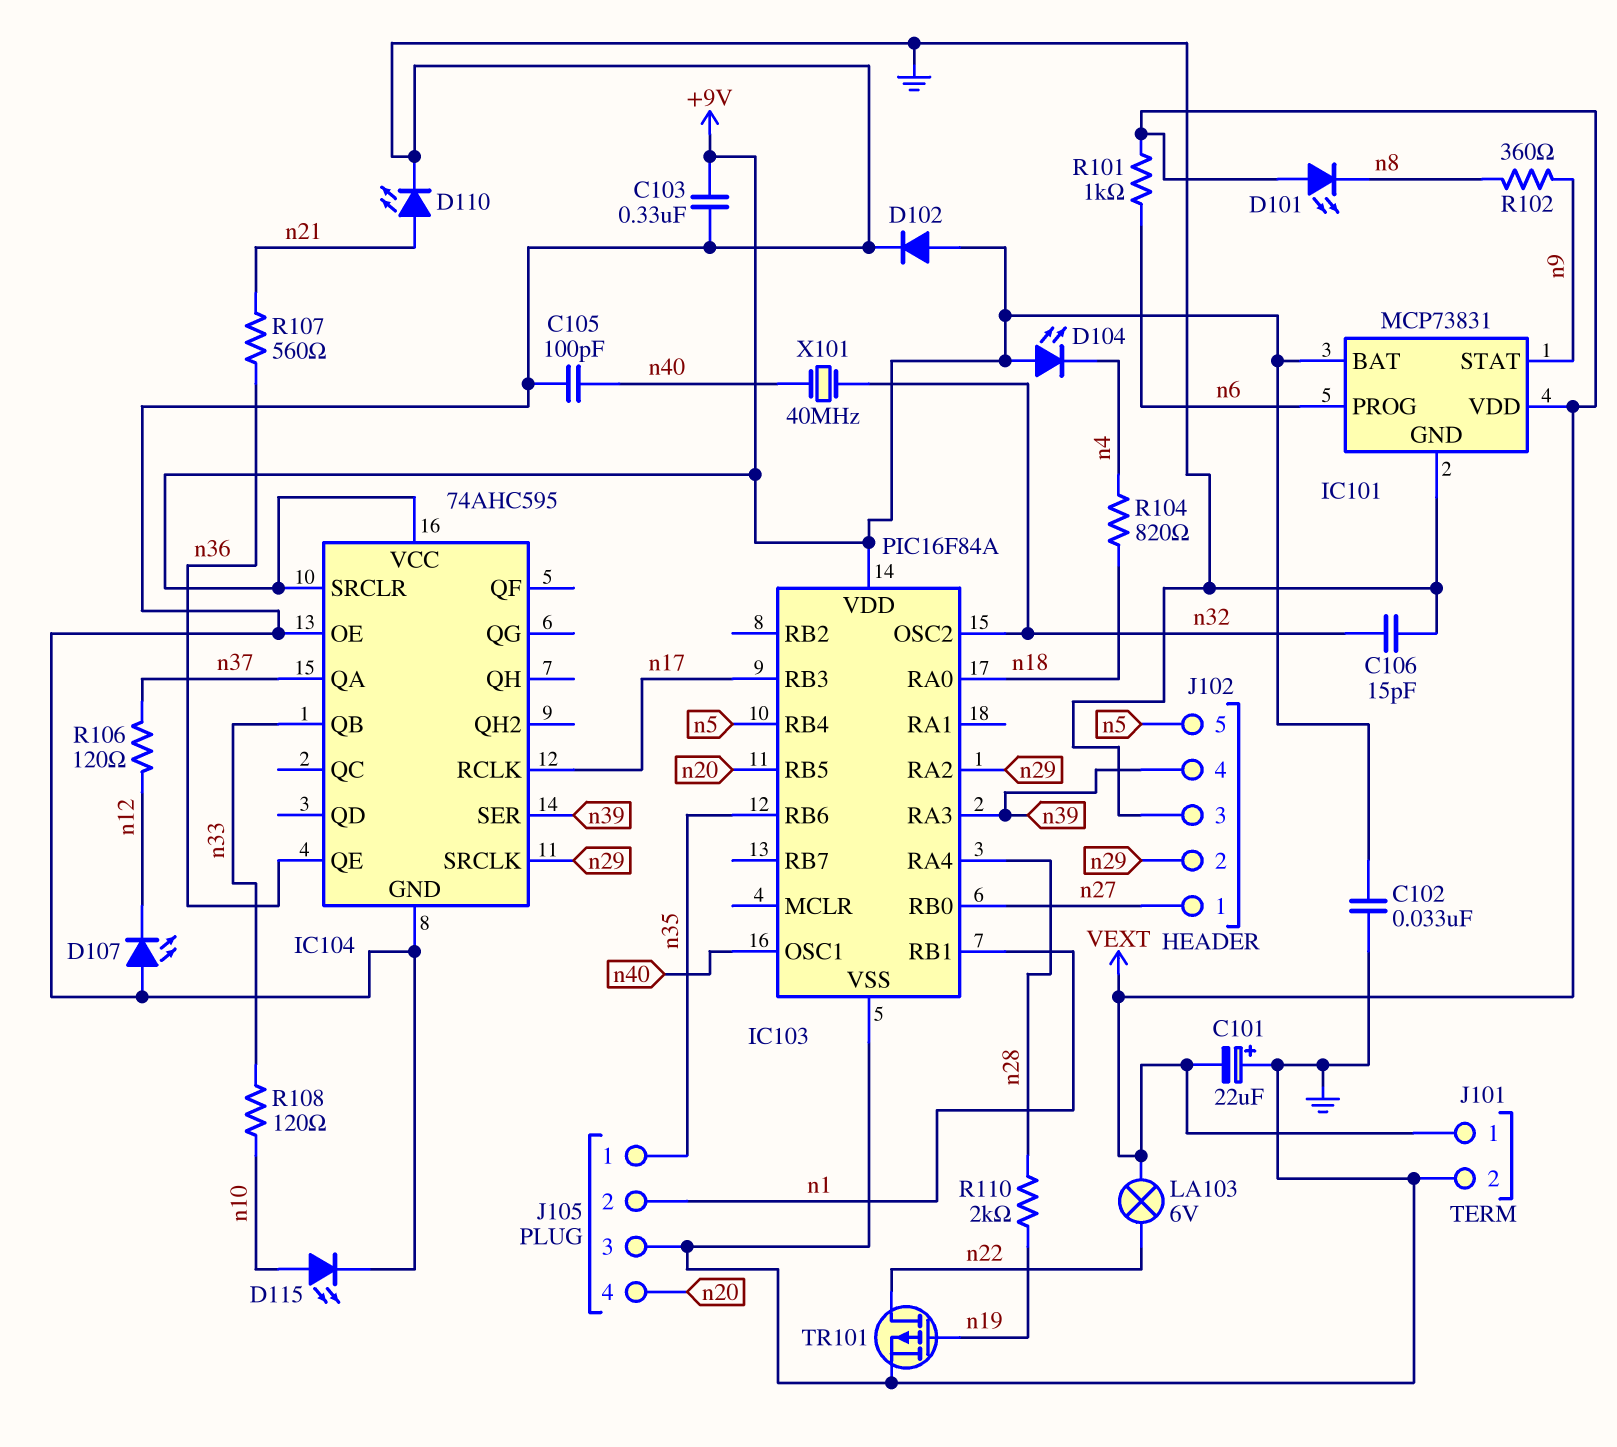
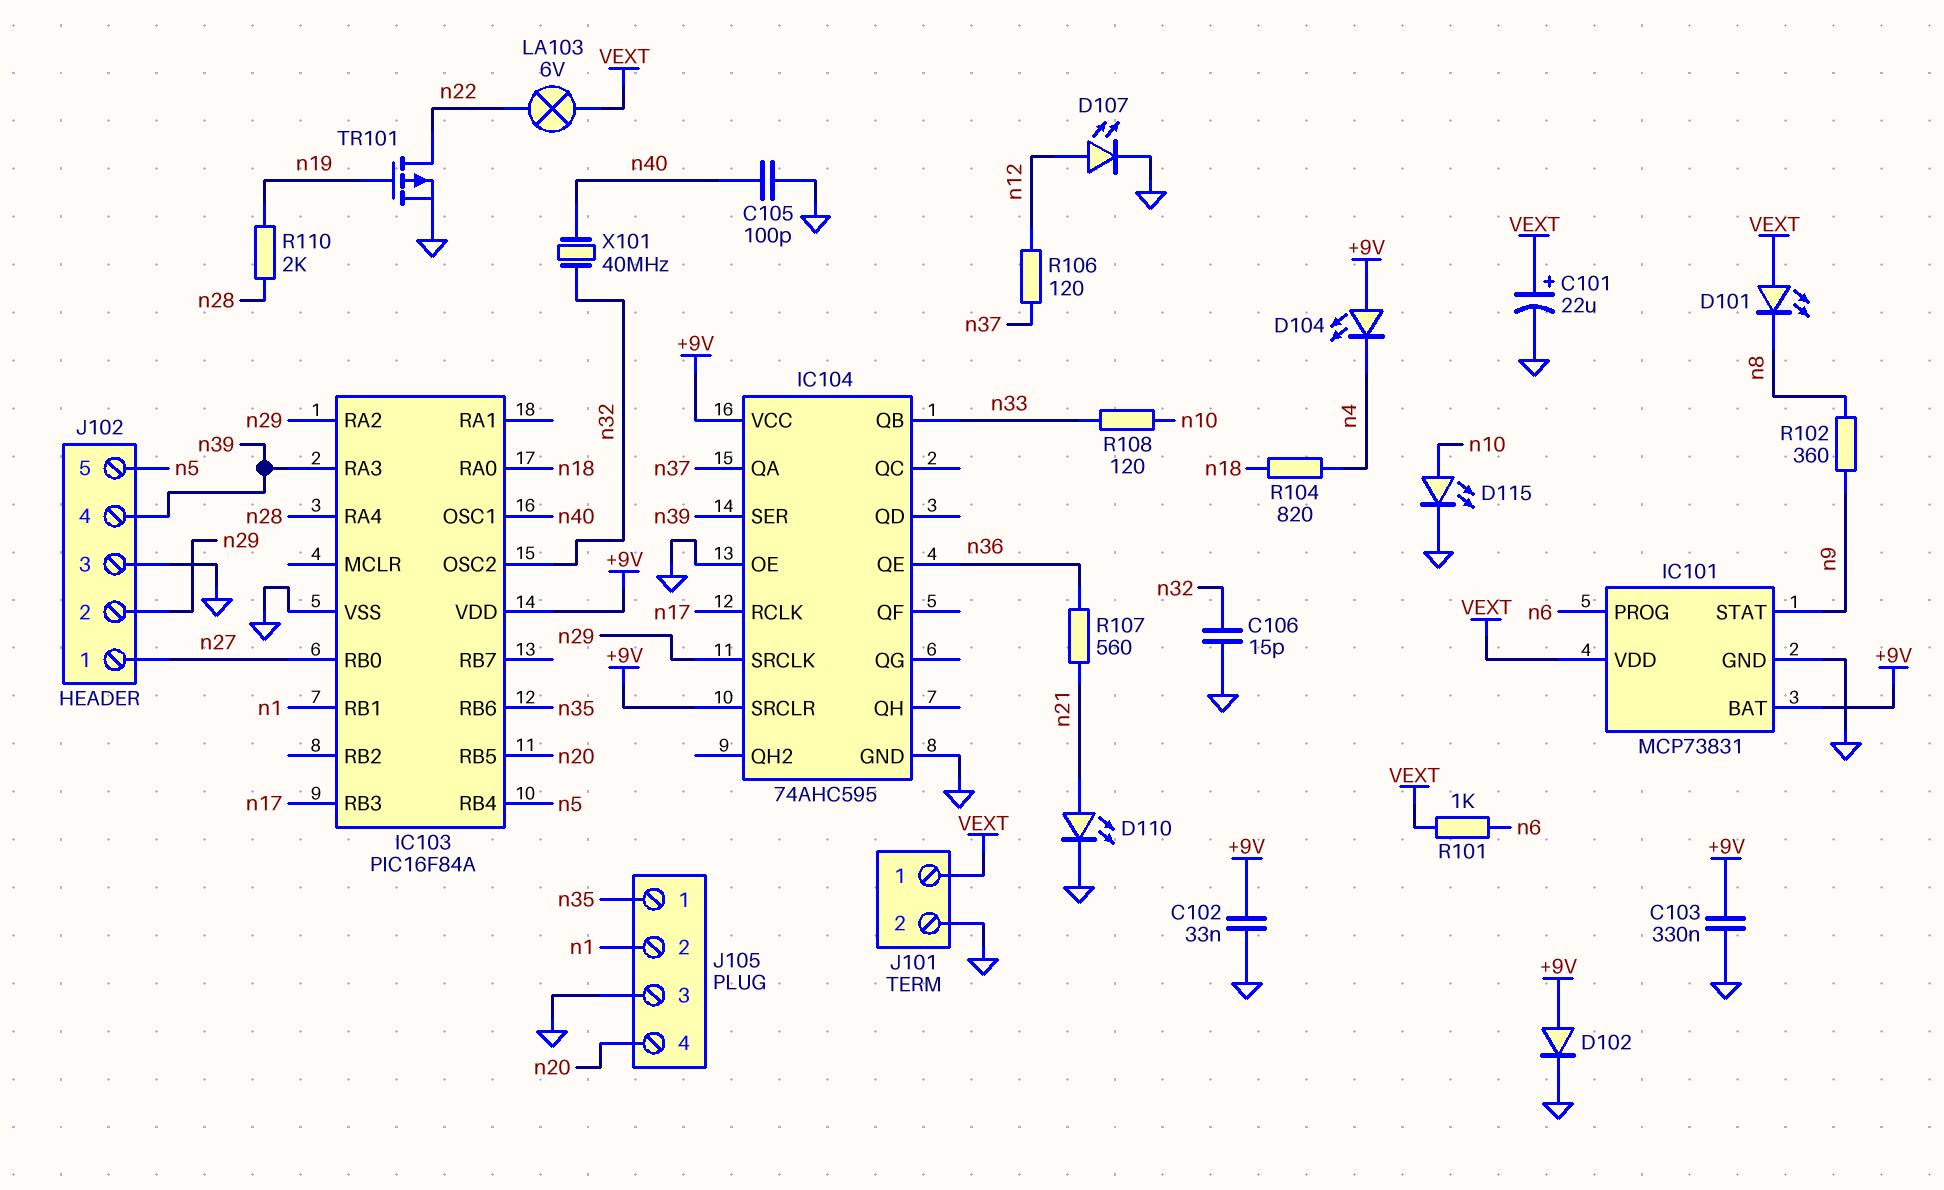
C101: 22uF (plus GND, minus VEXT) -> 22uF (plus VEXT, minus GND)
D107: LED (A GND, K n12) -> LED (A n12, K GND)

